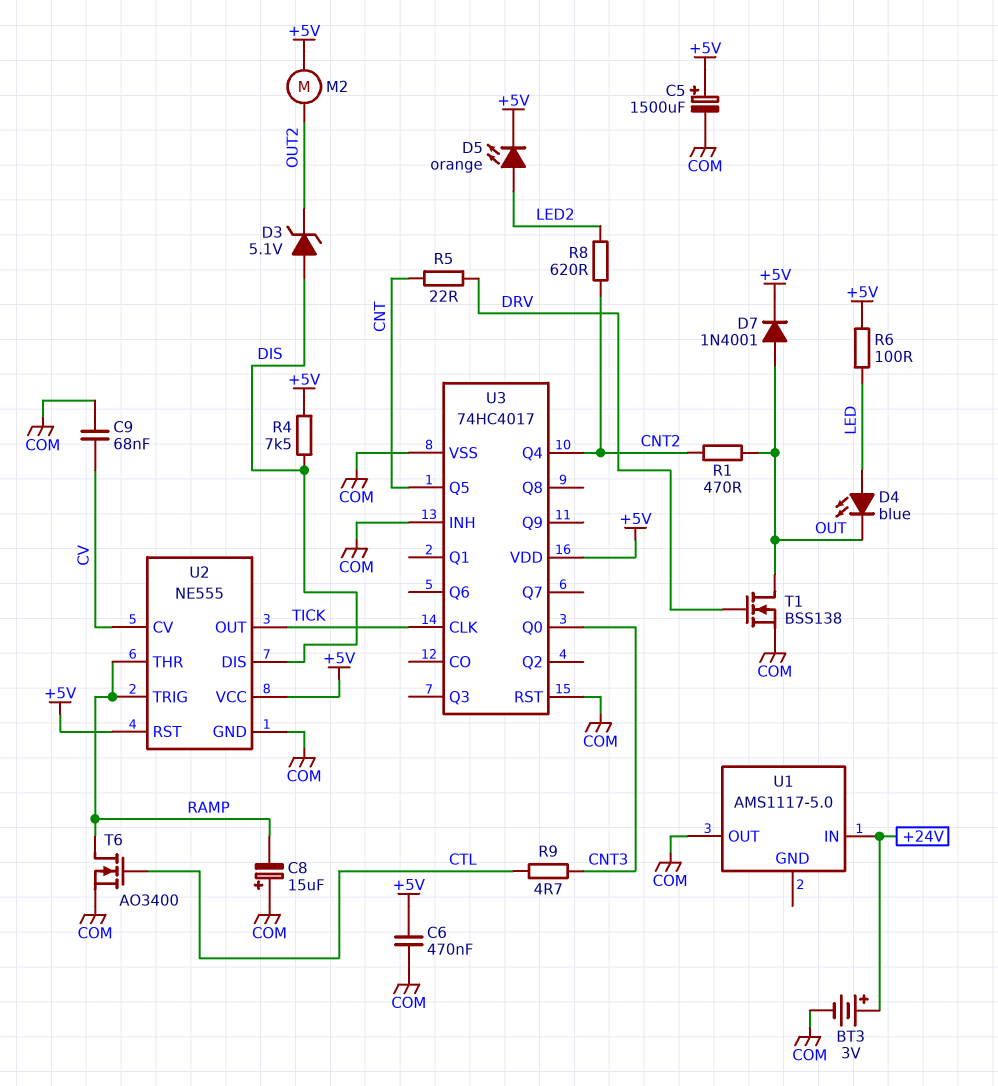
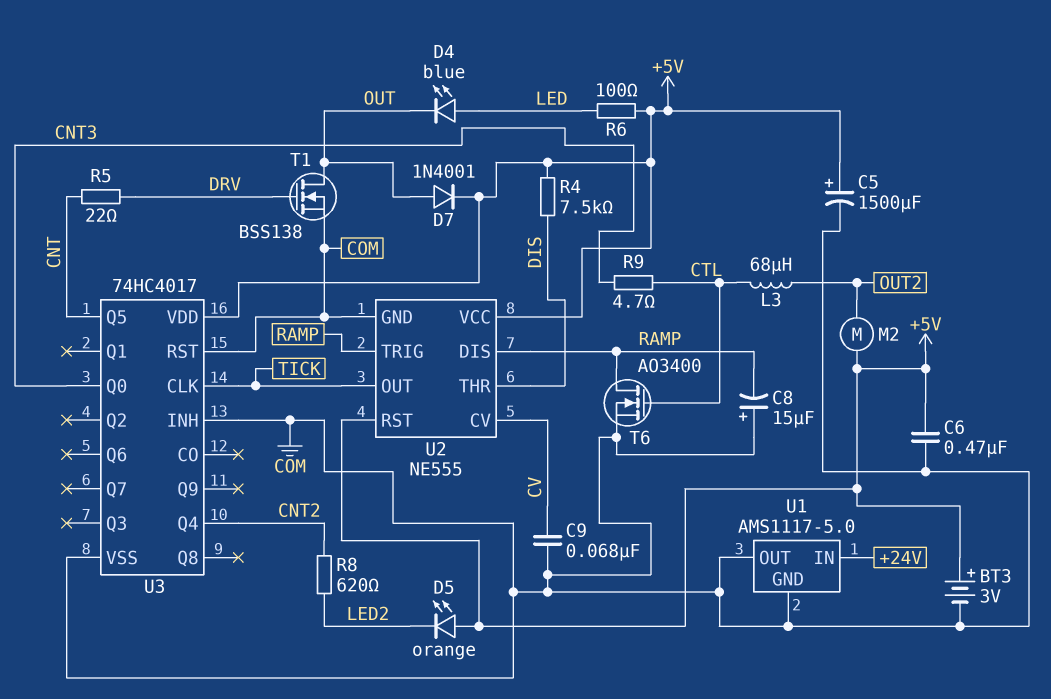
BT3: 3V (plus +24V, minus COM) -> 3V (plus +5V, minus COM)
D3: zener 5.1V (A DIS, K OUT2) -> none
D5: LED orange (A LED2, K +5V) -> LED orange (A +5V, K LED2)
L3: none -> 68uH (CTL, OUT2)
R1: 470 (CNT2, OUT) -> none
U1 pin GND: none -> COM
U2 pin DIS: DIS -> RAMP
U2 pin THR: RAMP -> DIS

